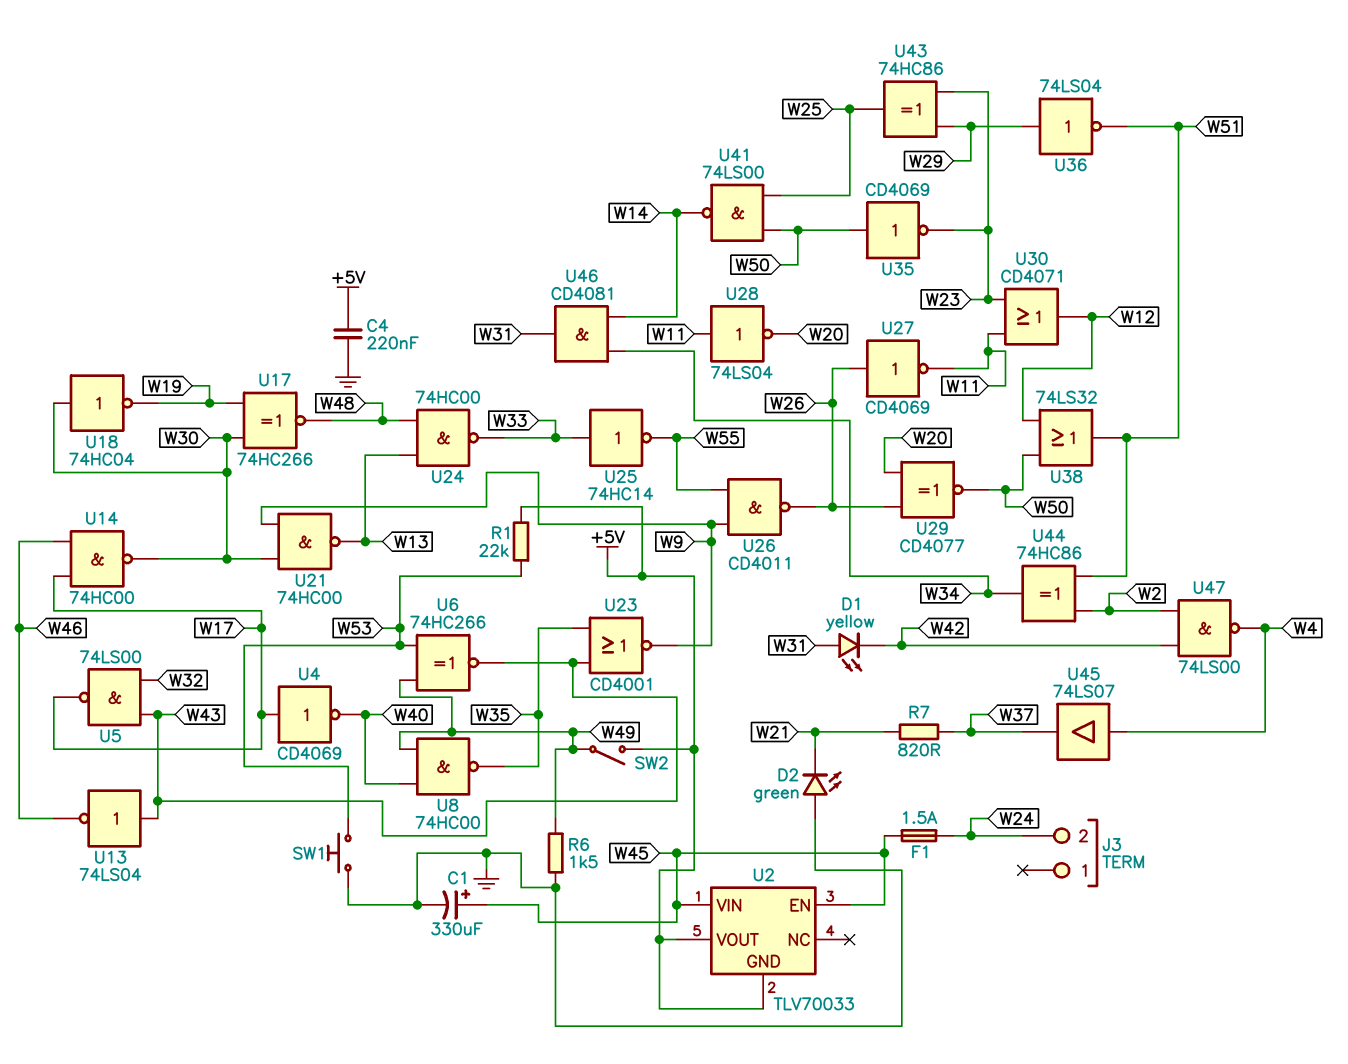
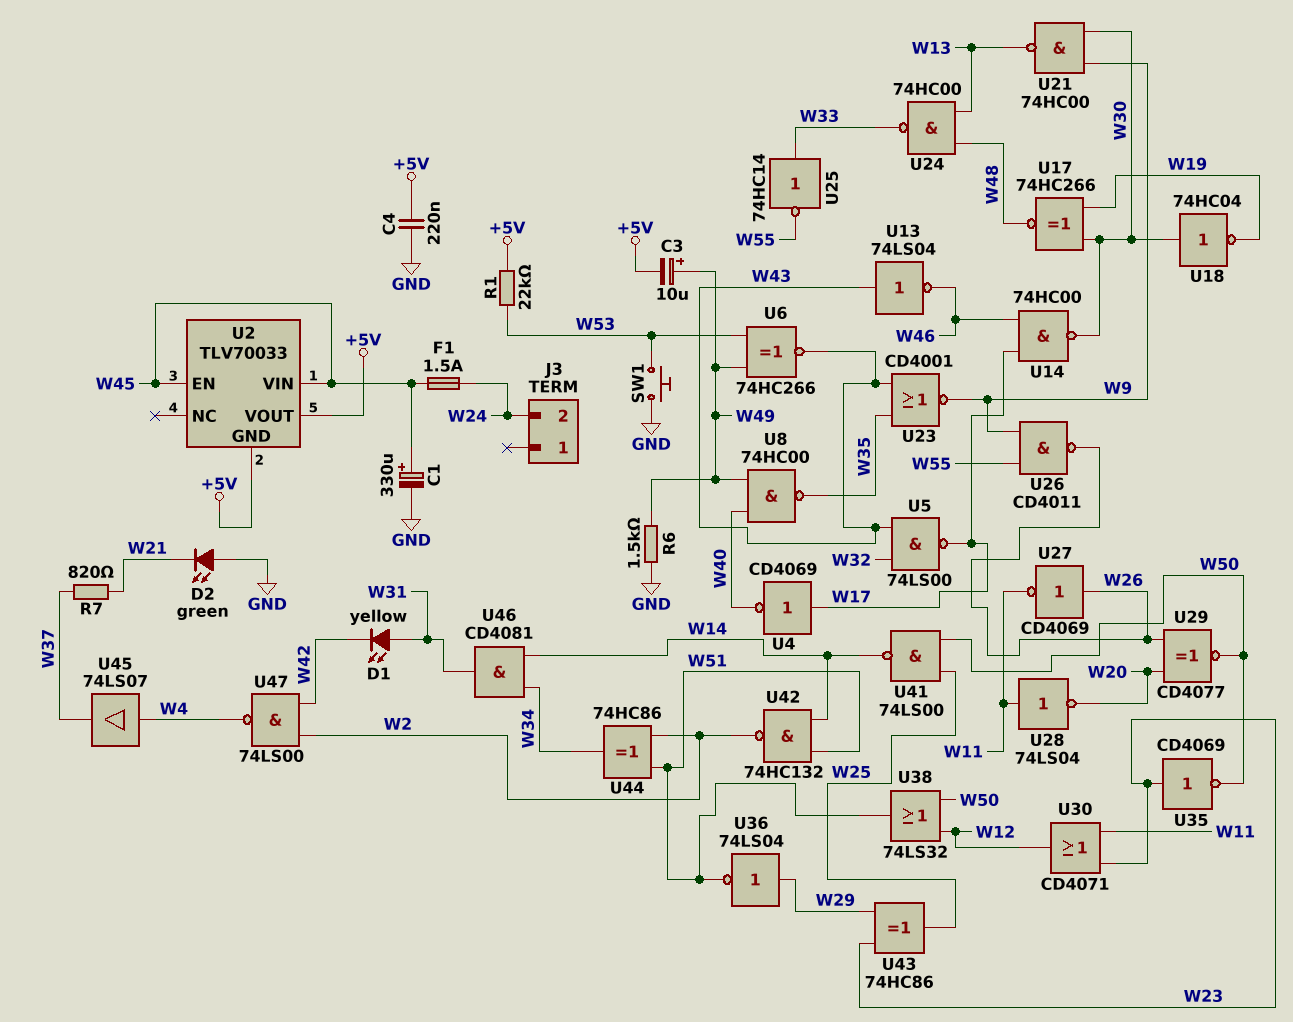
C3: none -> 10uF (plus W49, minus +5V)
SW2: switch (+5V, W49) -> none
U35: NOT CD4069 (in W50, out W23) -> NOT CD4069 (in W23, out W50)
U42: none -> NAND 74HC132 (in W14, in W51, out W2)

